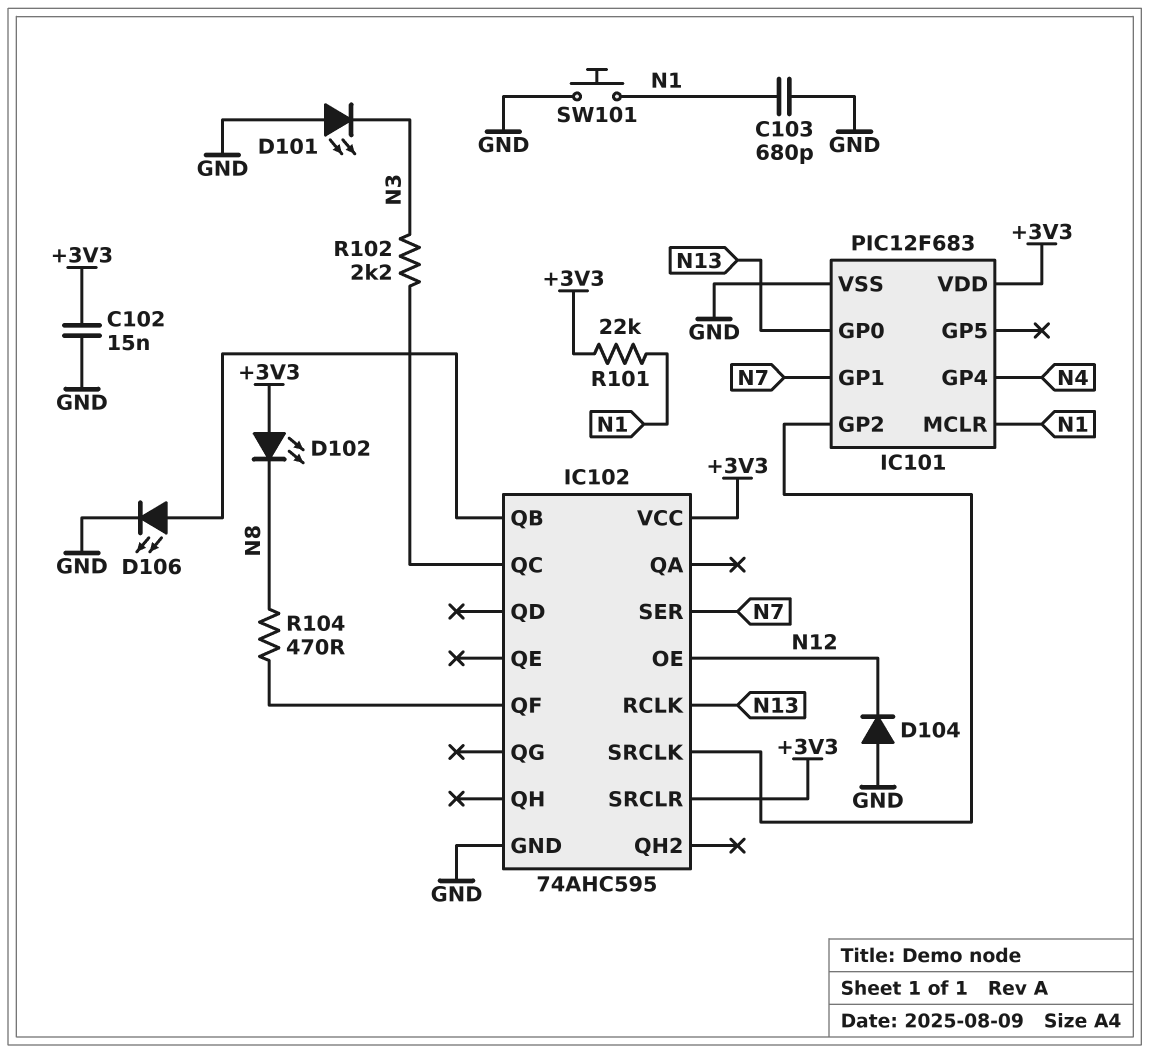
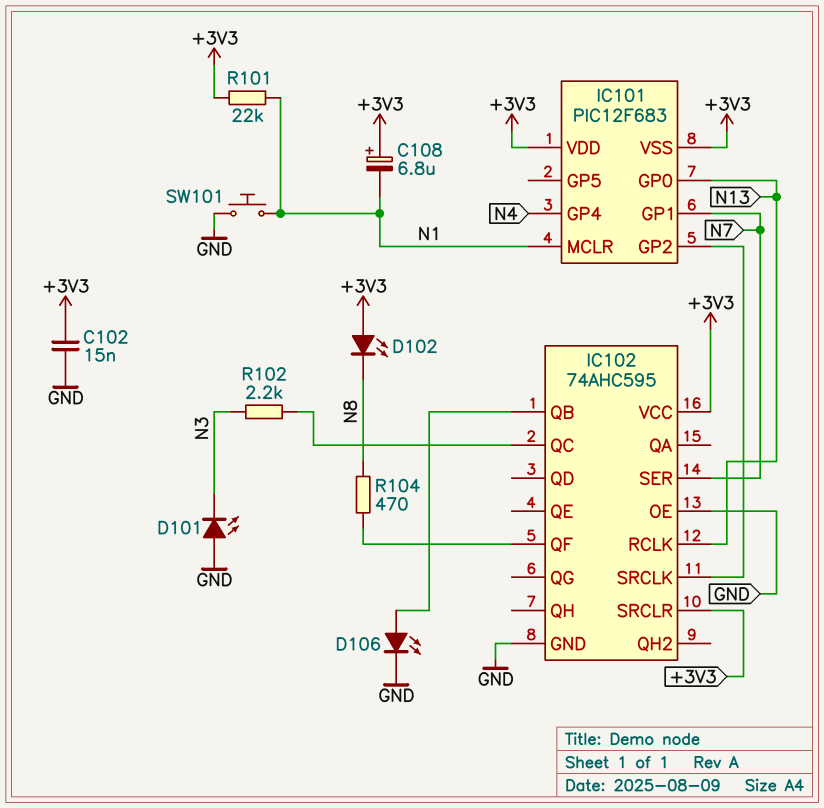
C103: 680pF (GND, N1) -> none
C108: none -> 6.8uF (plus +3V3, minus N1)
D104: diode (A GND, K N12) -> none
IC101 pin VSS: GND -> +3V3
IC102 pin OE: N12 -> GND

